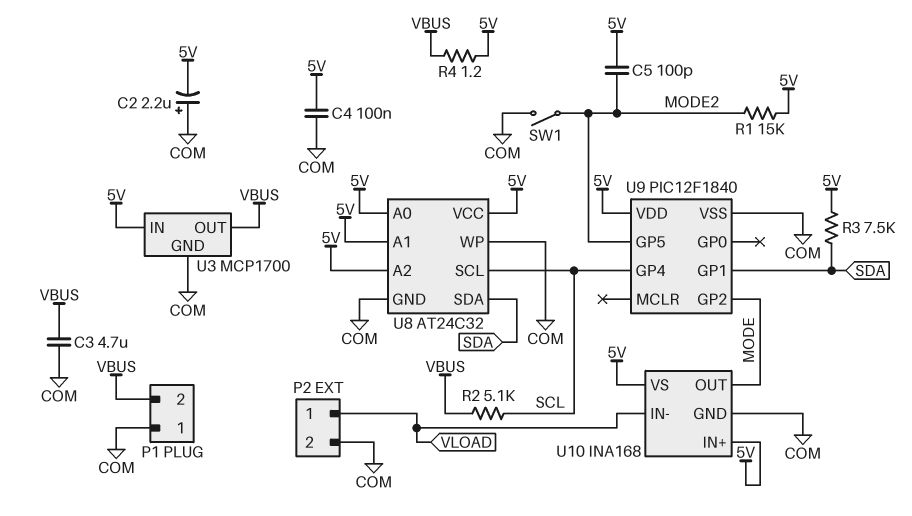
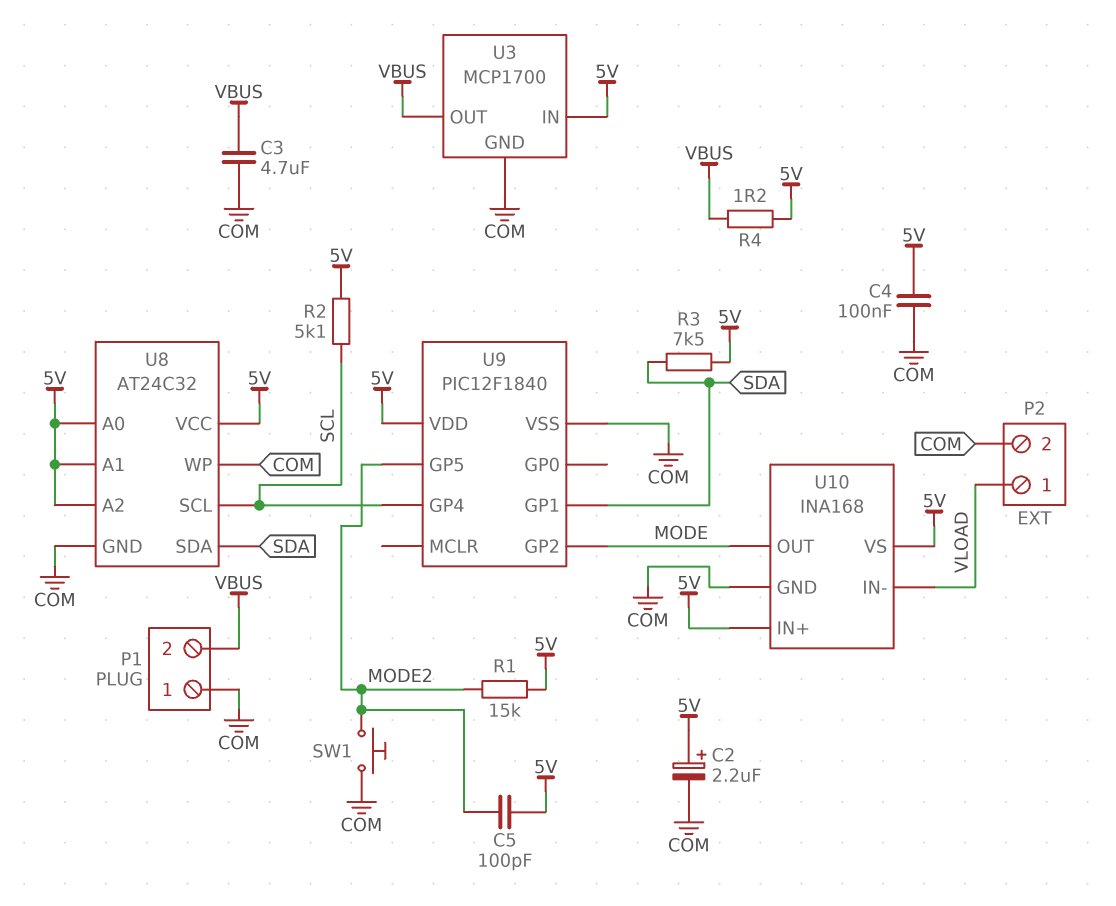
C2: 2.2uF (plus COM, minus 5V) -> 2.2uF (plus 5V, minus COM)
R2: 5.1k (SCL, VBUS) -> 5.1k (5V, SCL)
SW1: switch (COM, MODE2) -> button (COM, MODE2)

